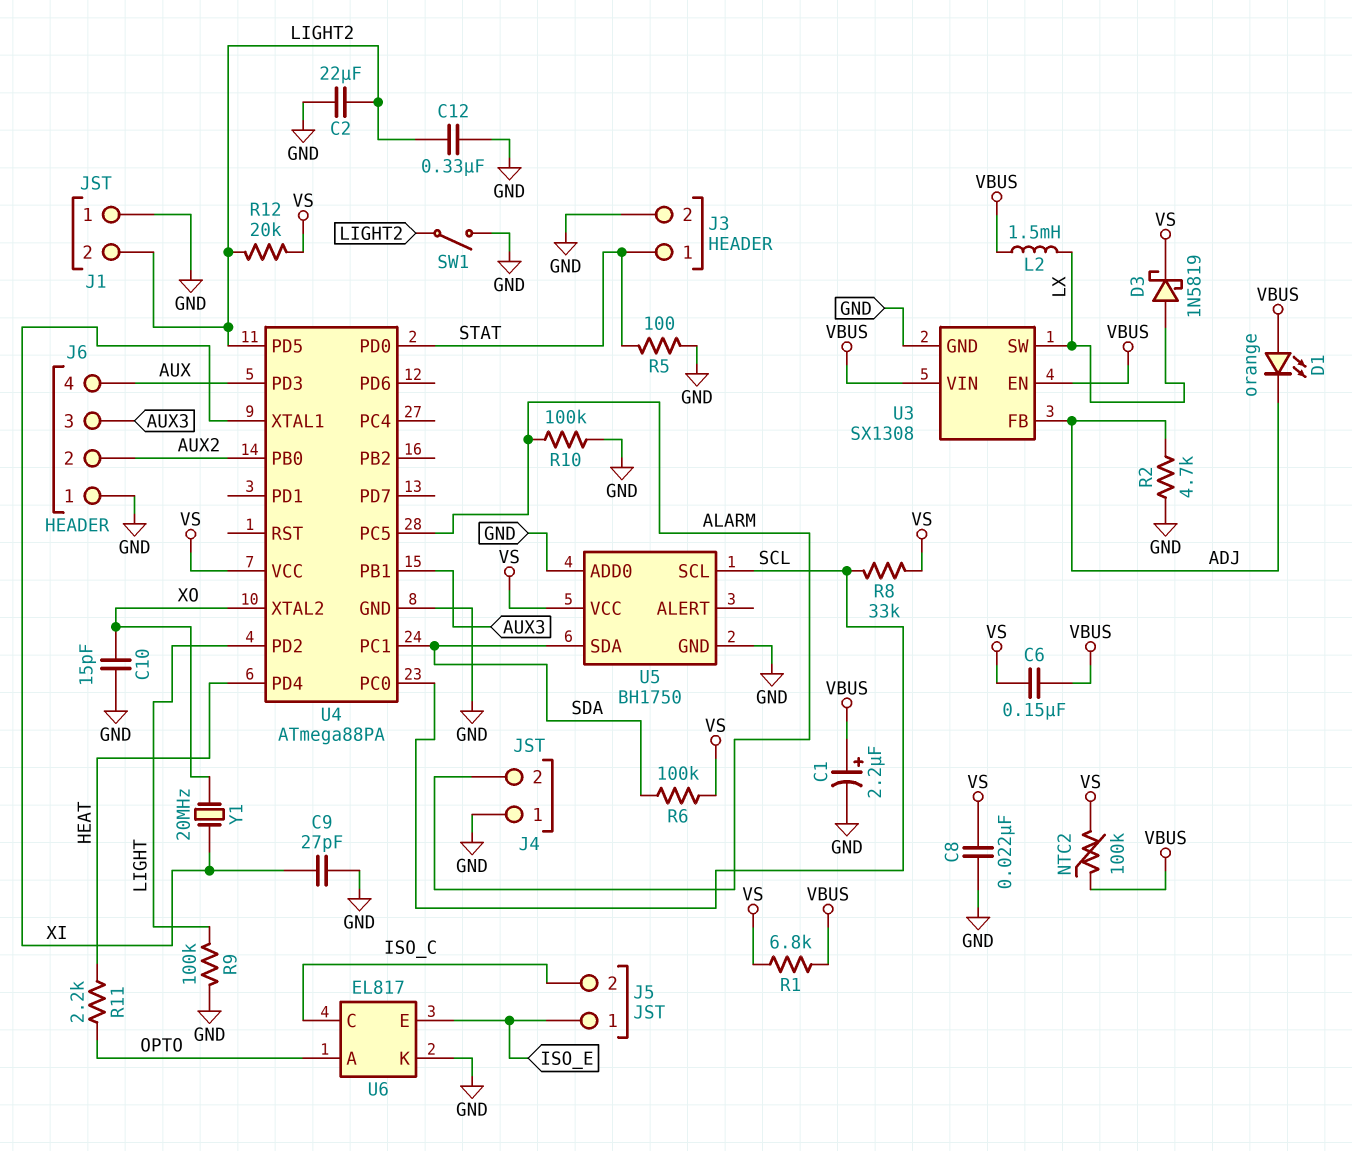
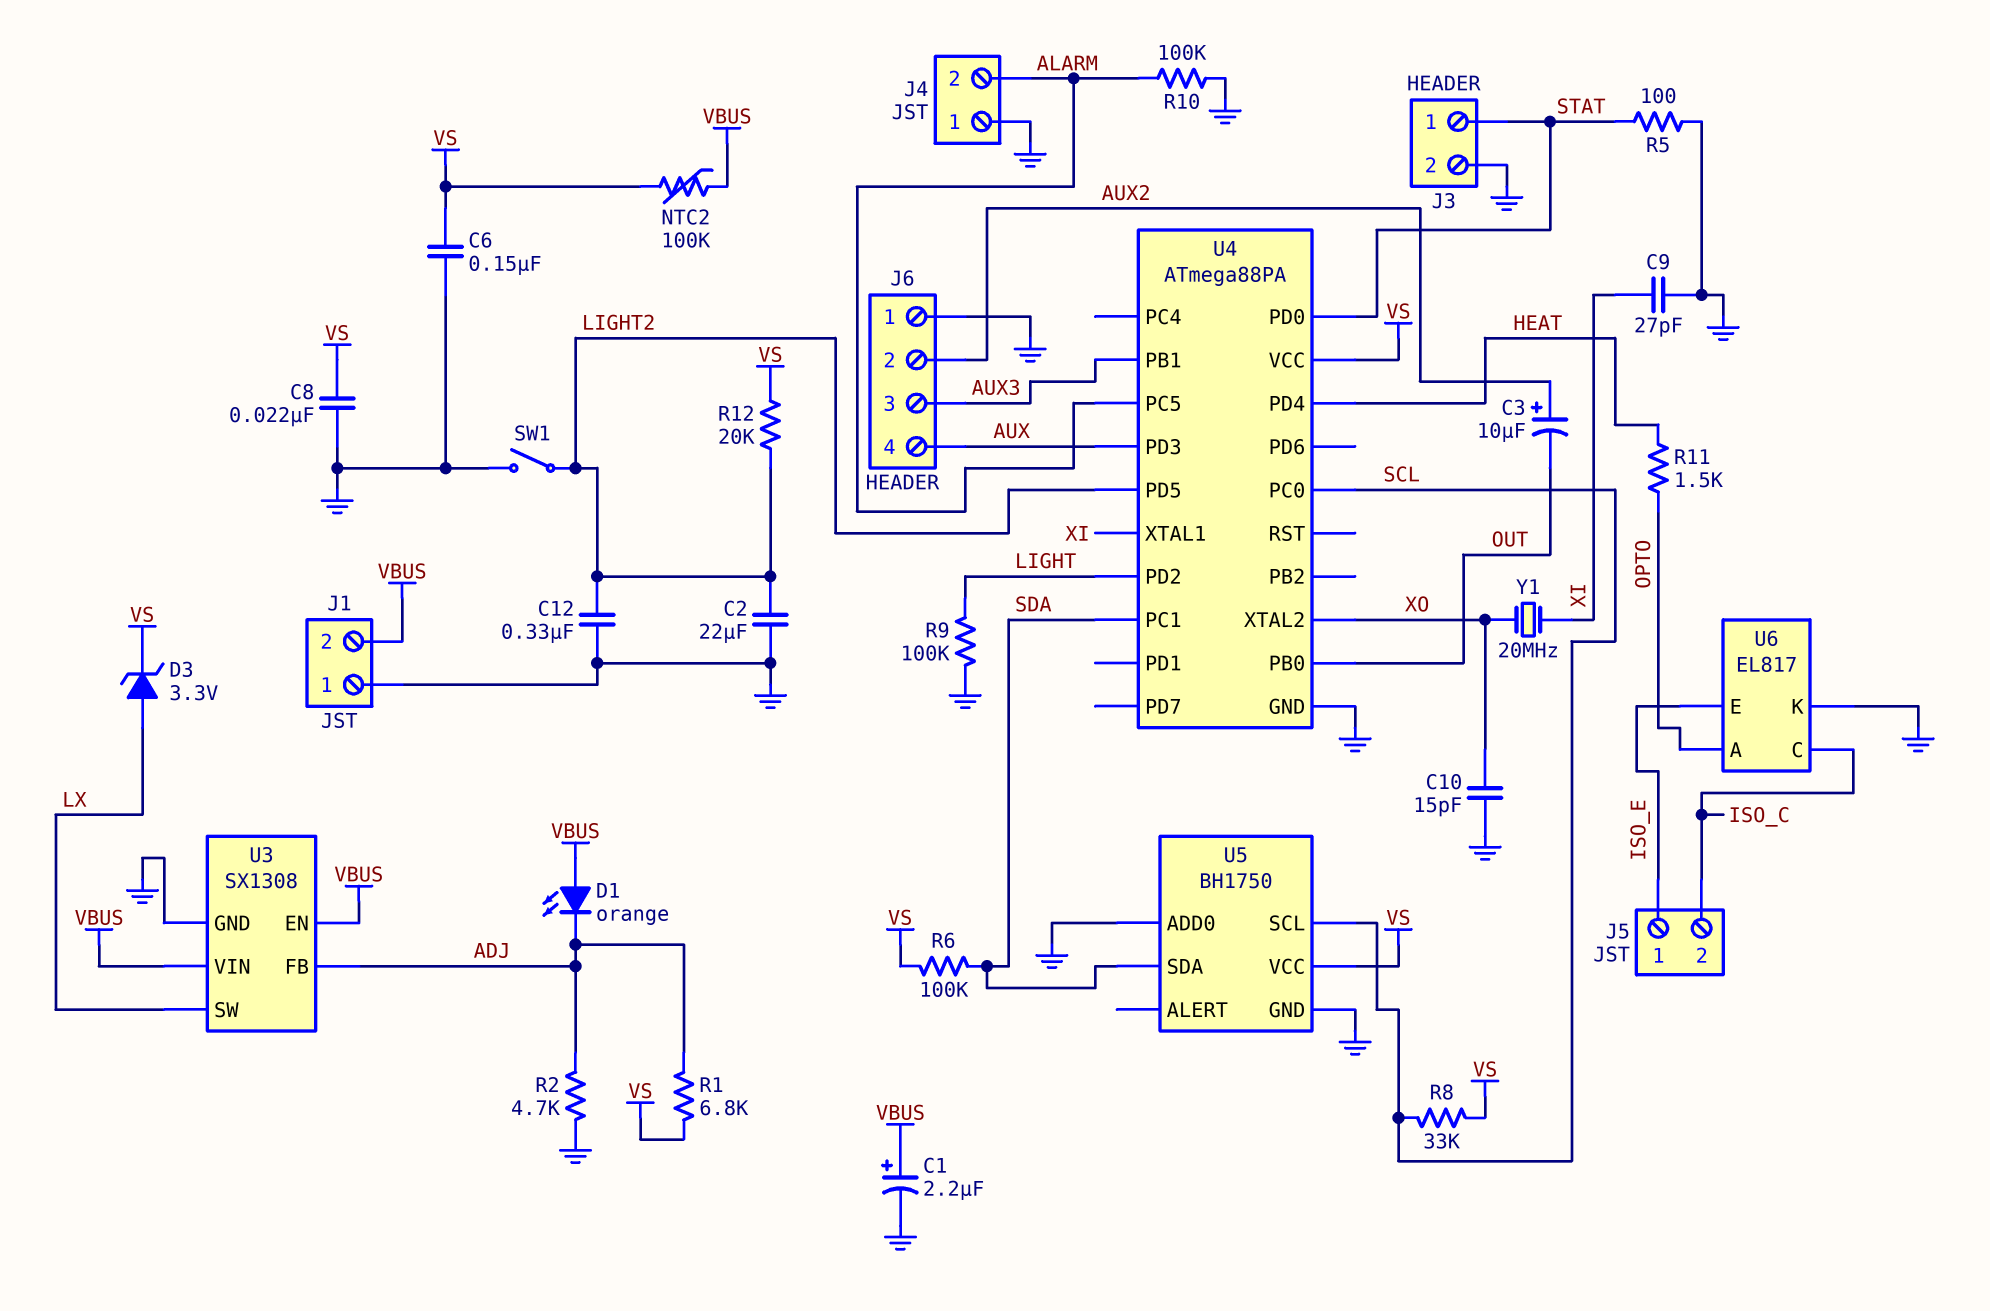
C3: none -> 10uF (plus AUX2, minus OUT)
C6: 150nF (VBUS, VS) -> 150nF (GND, VS)
D3: schottky 1N5819 (A LX, K VS) -> zener 3.3V (A LX, K VS)
J1 pin 2: LIGHT2 -> VBUS
L2: 1.5mH (LX, VBUS) -> none
R1: 6.8k (VBUS, VS) -> 6.8k (ADJ, VS)
R11: 2.2k (HEAT, OPTO) -> 1.5k (HEAT, OPTO)
U4 pin PB0: AUX2 -> OUT

